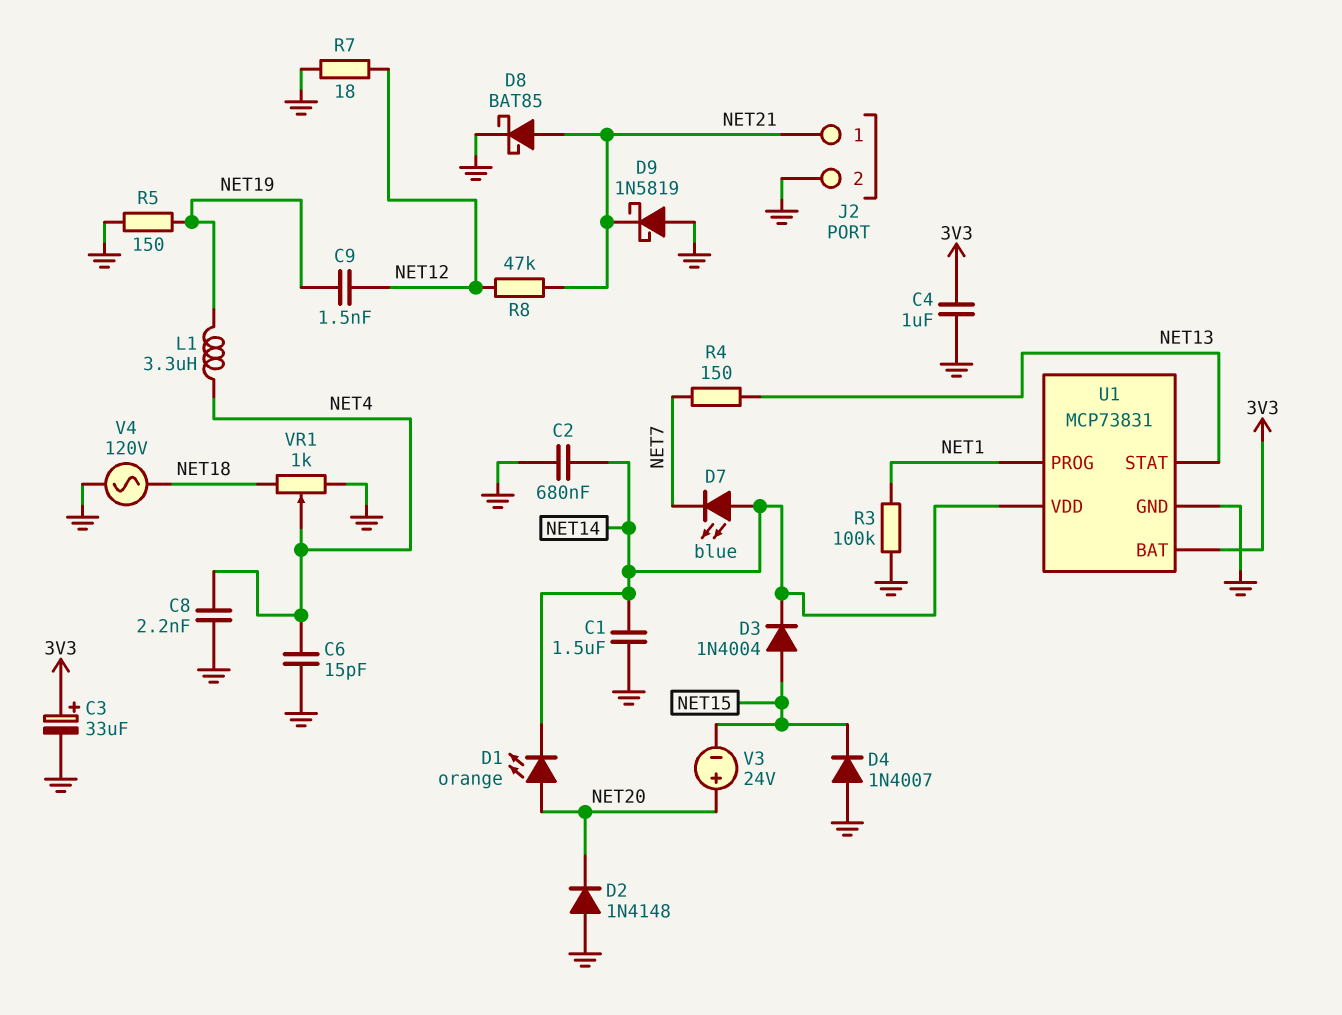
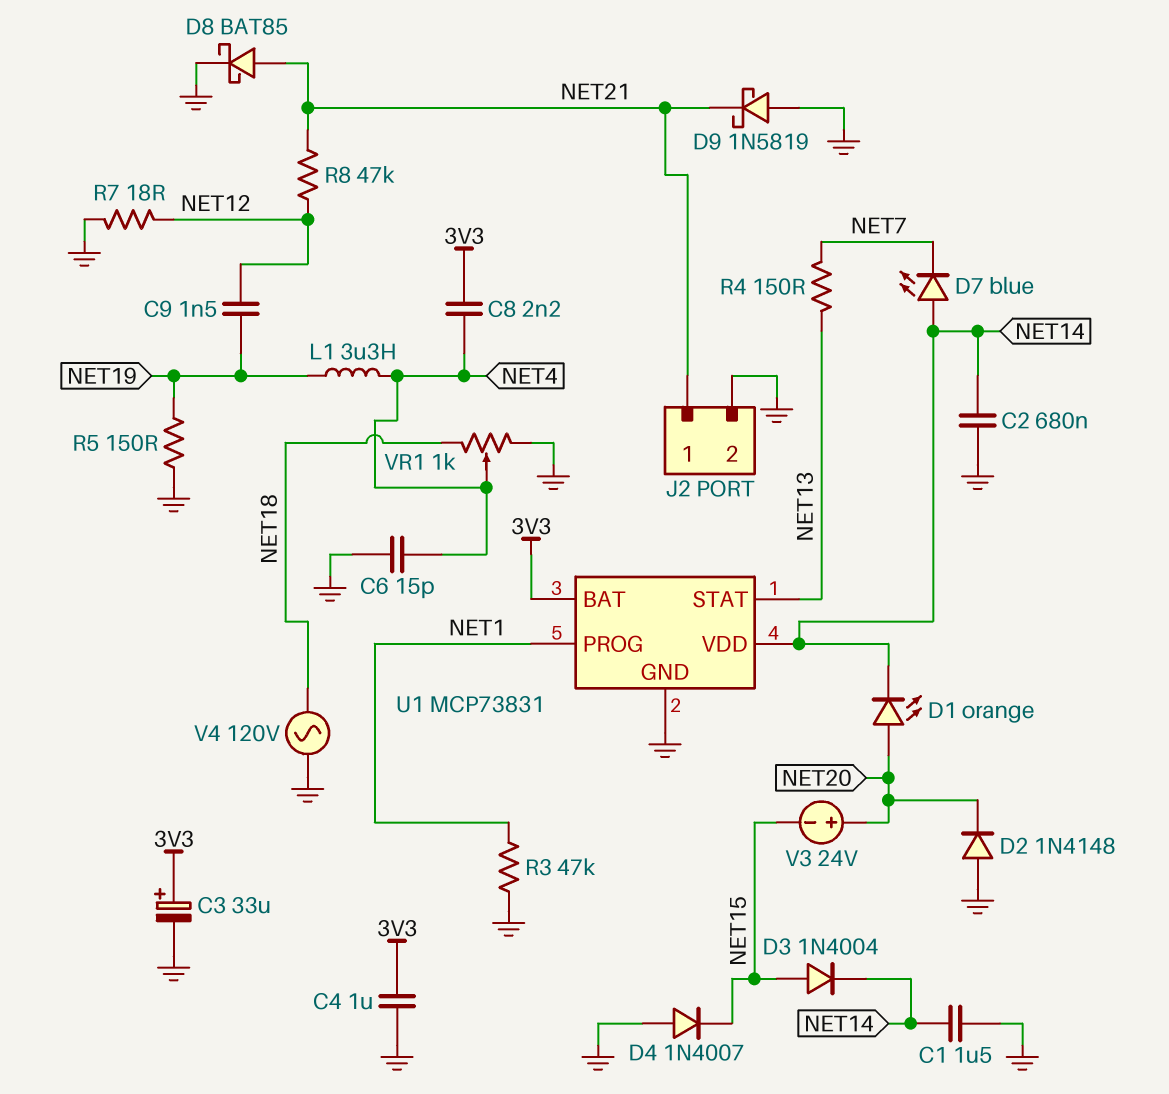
C8: 2.2nF (GND, NET4) -> 2.2nF (3V3, NET4)
R3: 100k (GND, NET1) -> 47k (GND, NET1)

